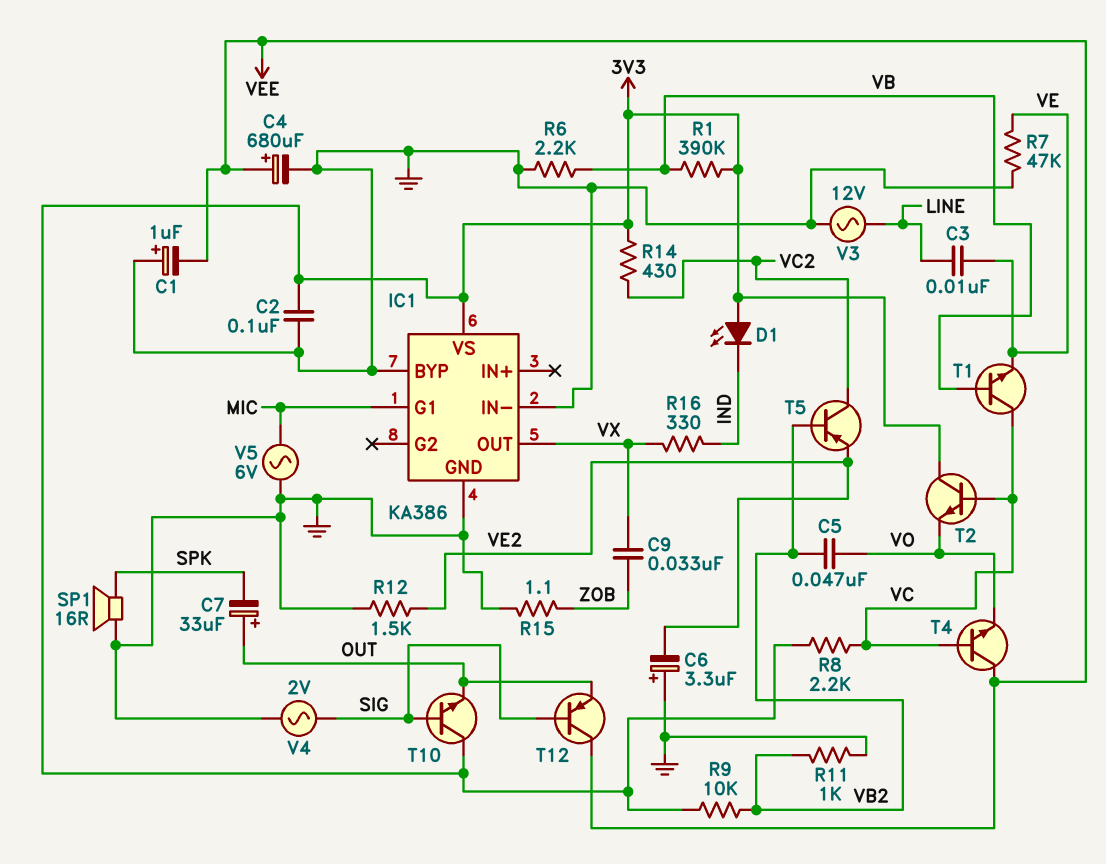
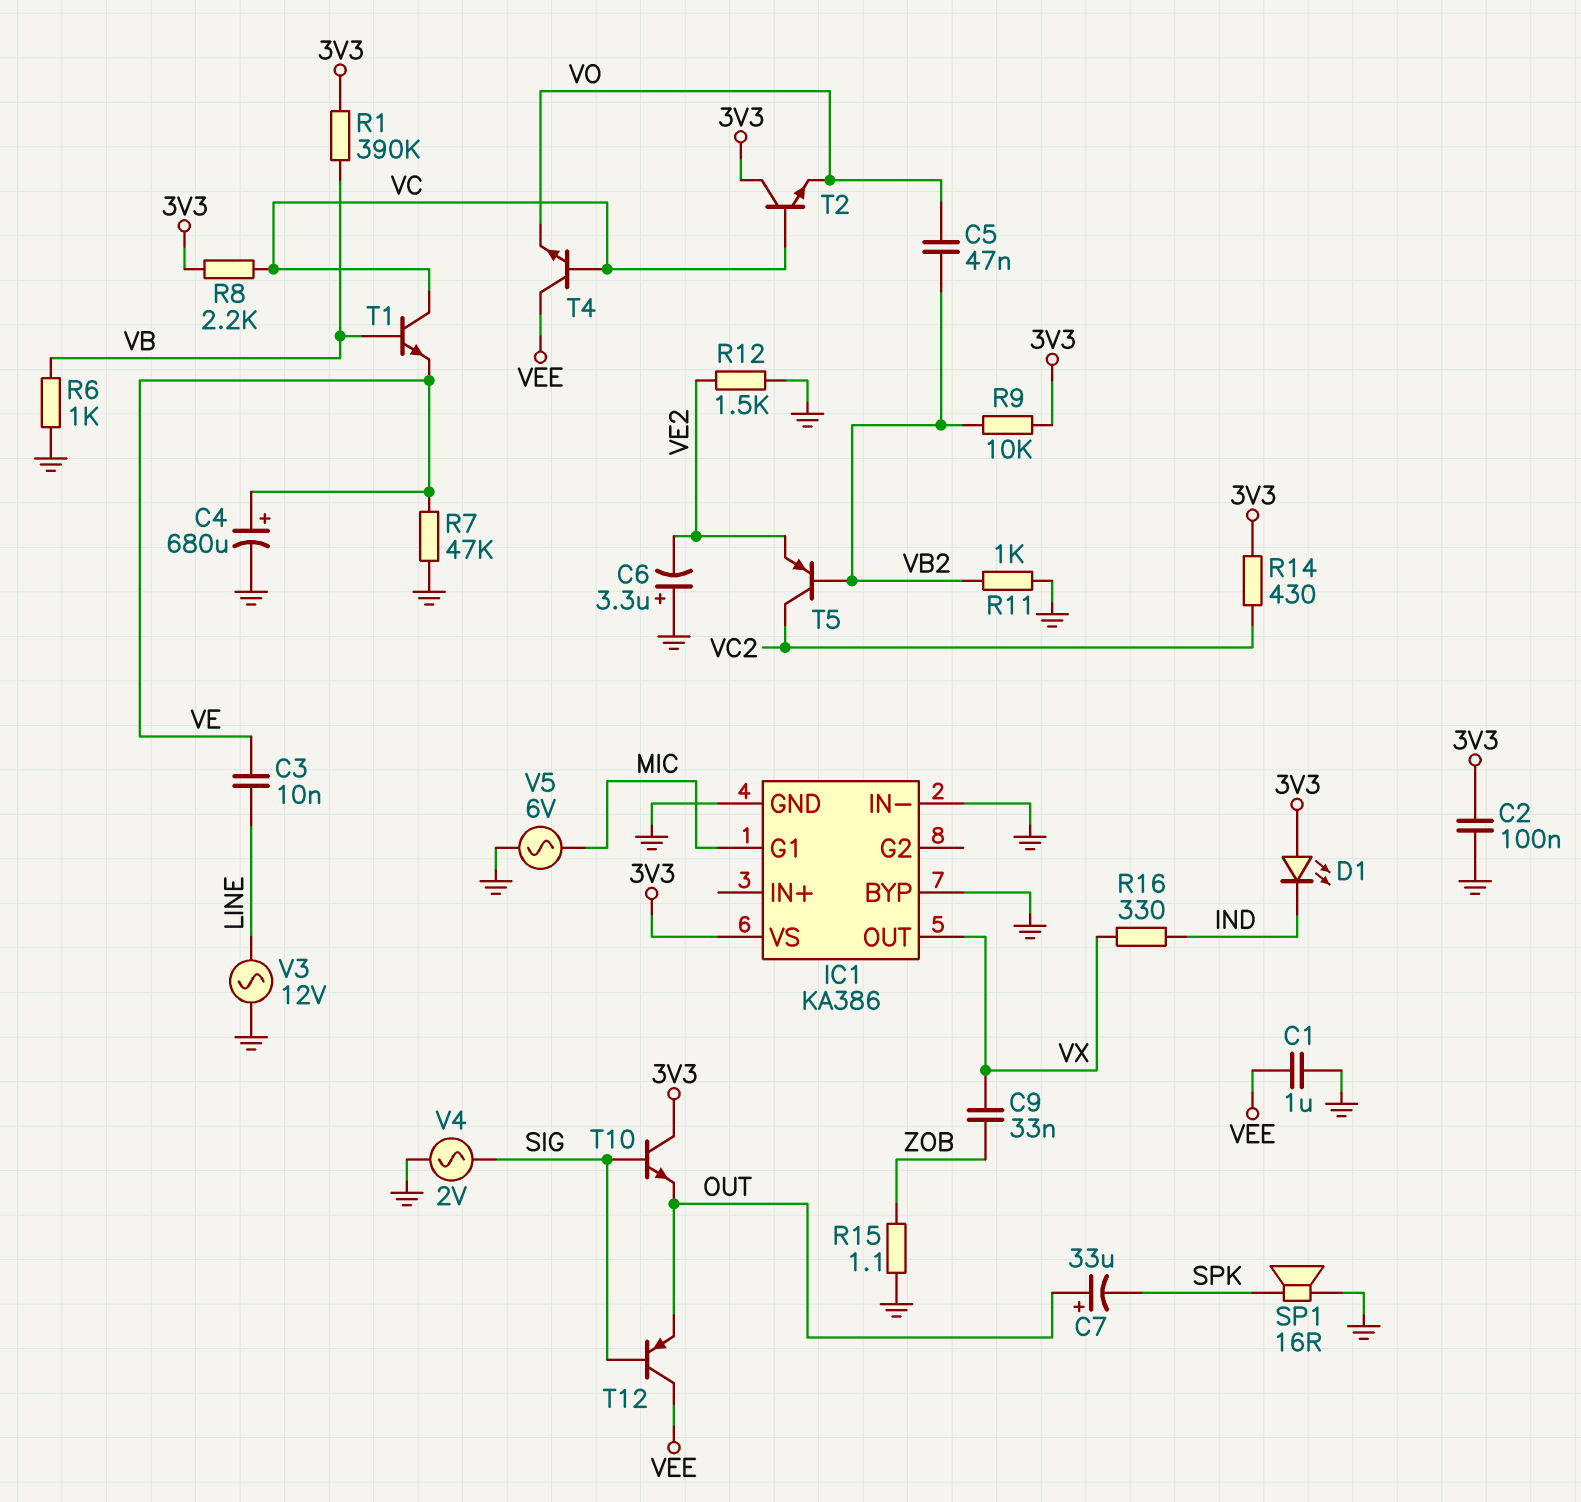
C1: 1uF (plus GND, minus VEE) -> 1uF (GND, VEE)
C4: 680uF (plus VEE, minus GND) -> 680uF (plus VE, minus GND)
R6: 2.2k (GND, VB) -> 1k (GND, VB)

